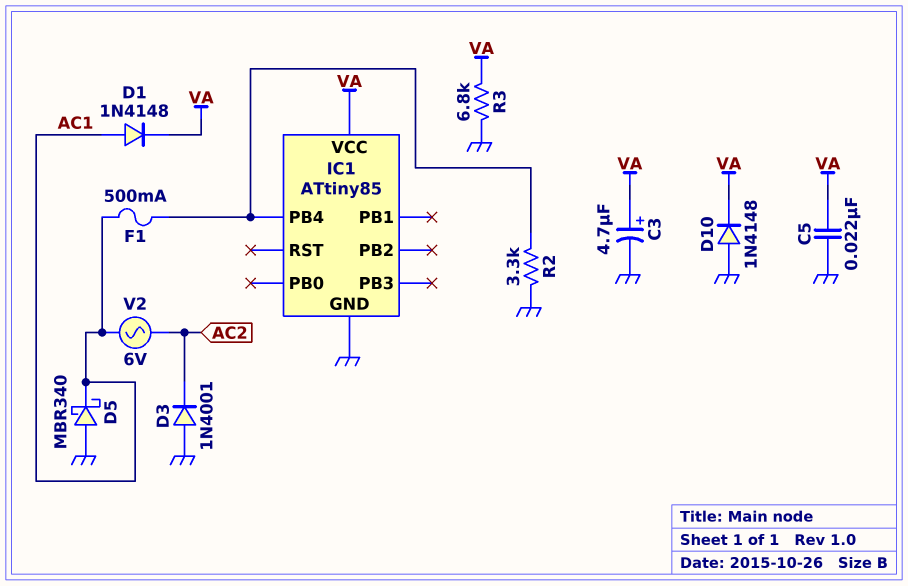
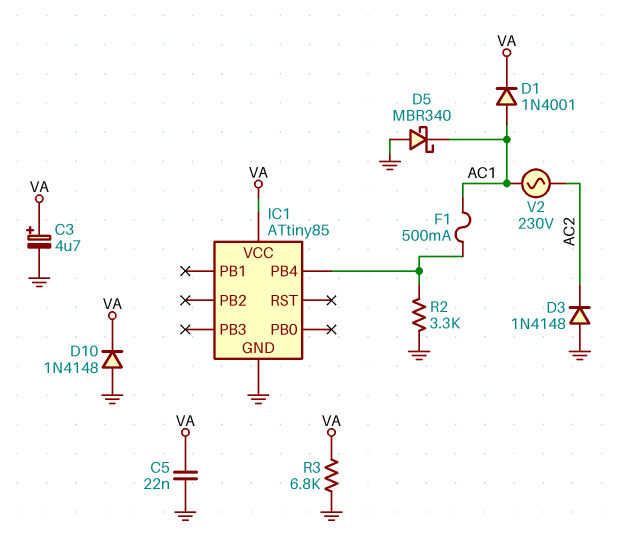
D1: diode 1N4148 (A AC1, K VA) -> diode 1N4001 (A AC1, K VA)
D3: diode 1N4001 (A GND, K AC2) -> diode 1N4148 (A GND, K AC2)
V2: AC 6V (AC1, AC2) -> AC 230V (AC1, AC2)

